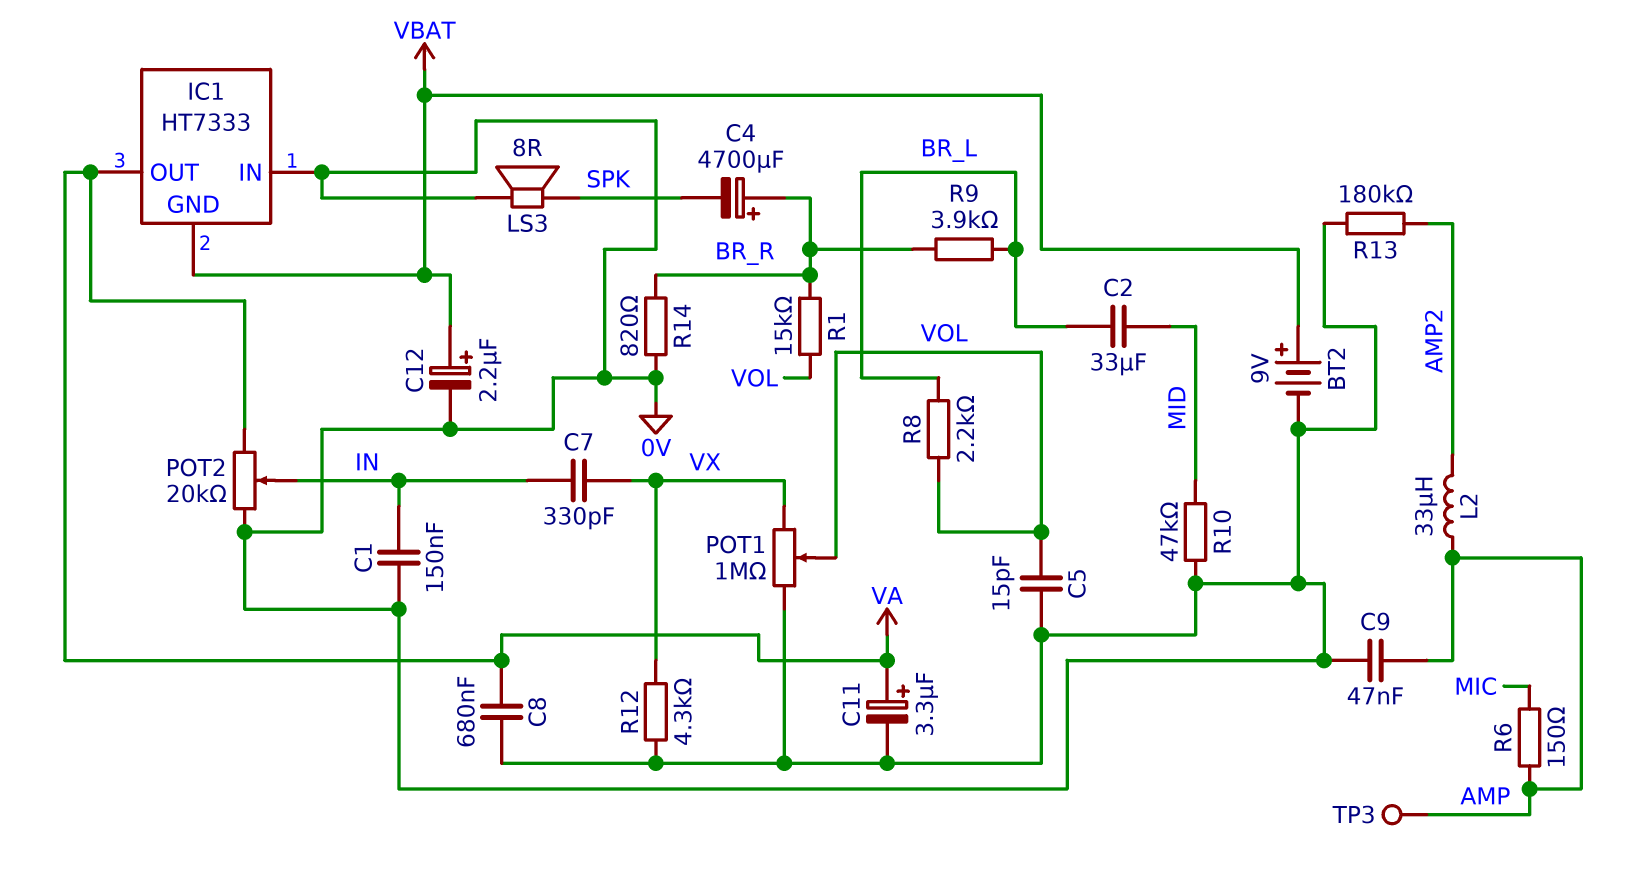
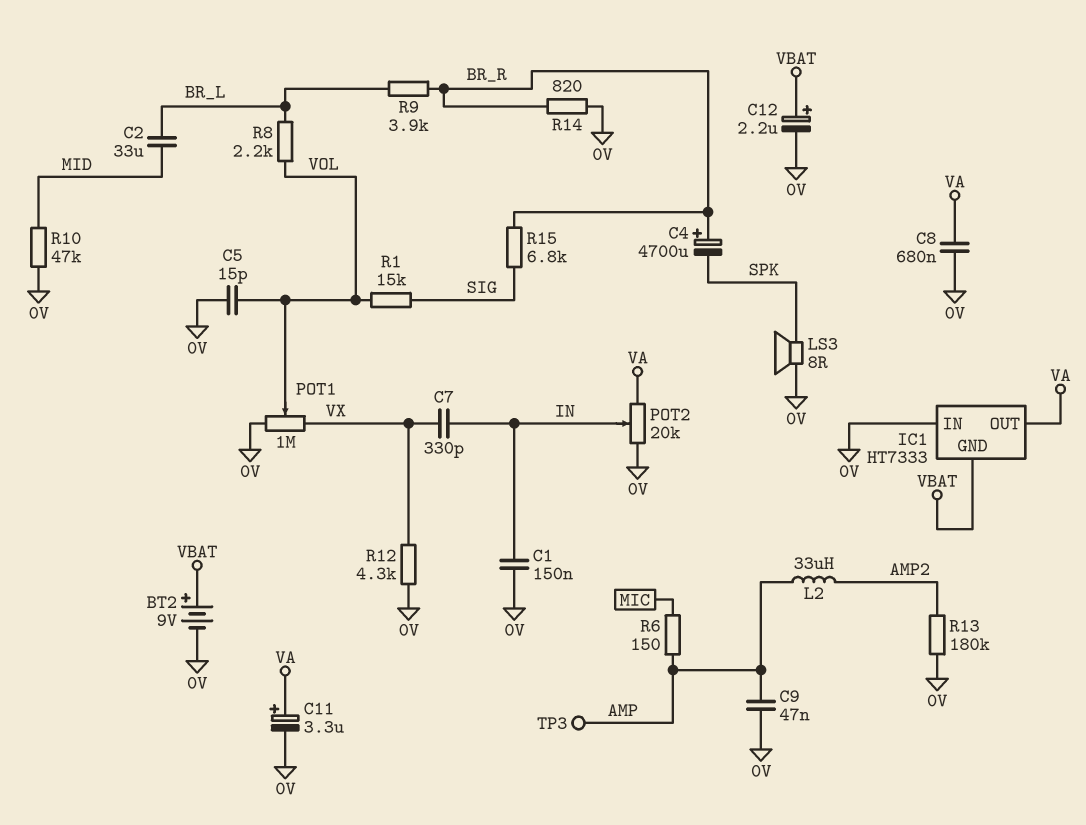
R1: 15k (BR_R, VOL) -> 15k (SIG, VOL)
R15: none -> 6.8k (BR_R, SIG)

